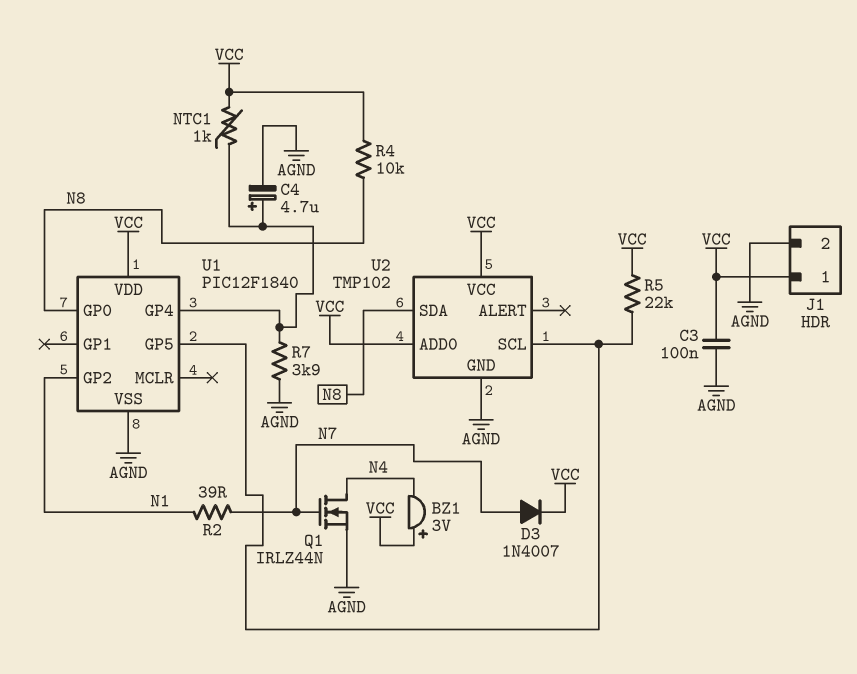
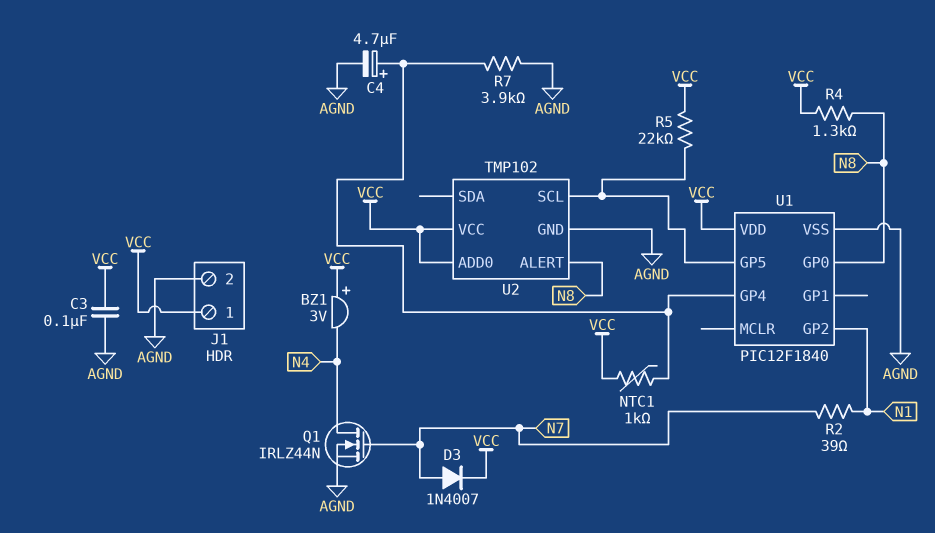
R4: 10k (N8, VCC) -> 1.3k (N8, VCC)
U2 pin ALERT: none -> N8
U2 pin SDA: N8 -> none

